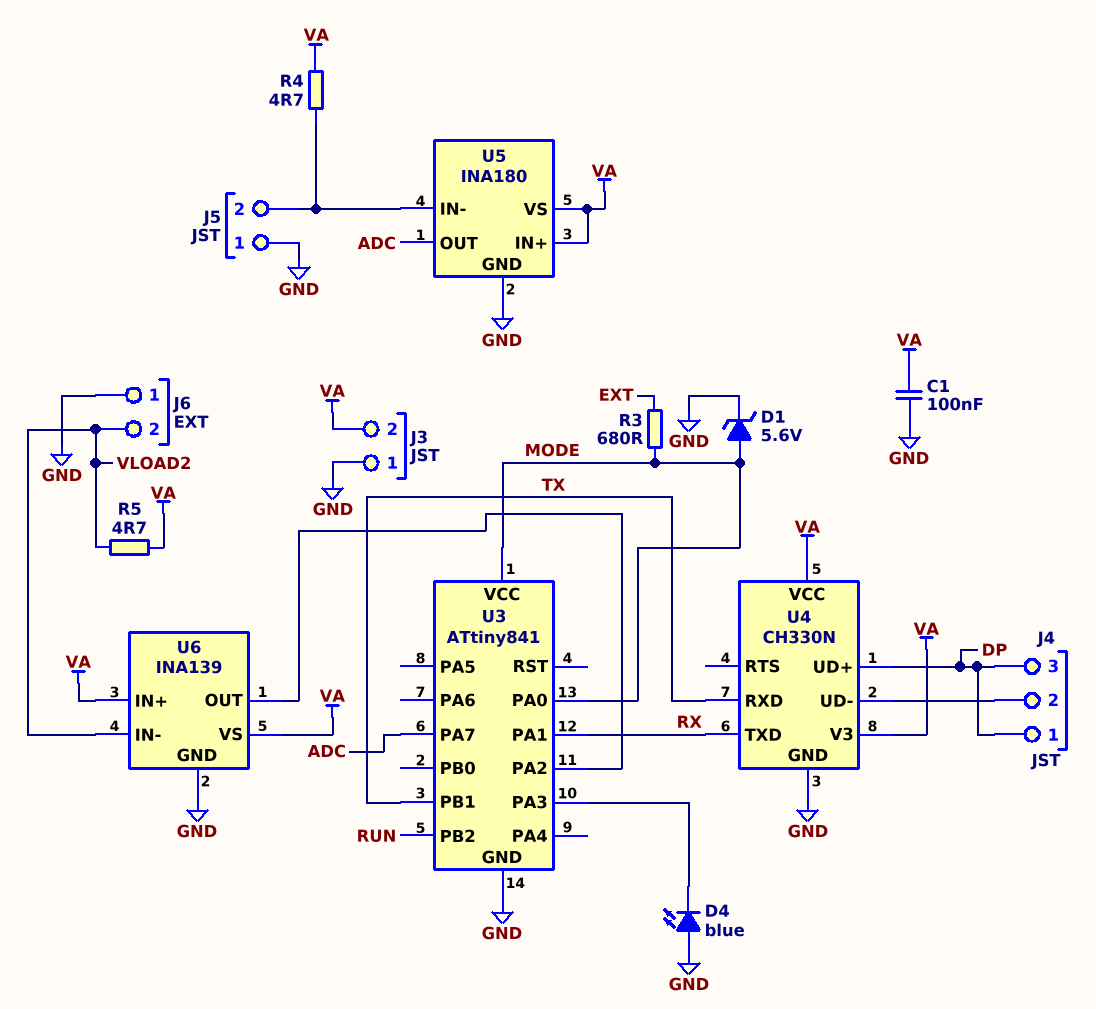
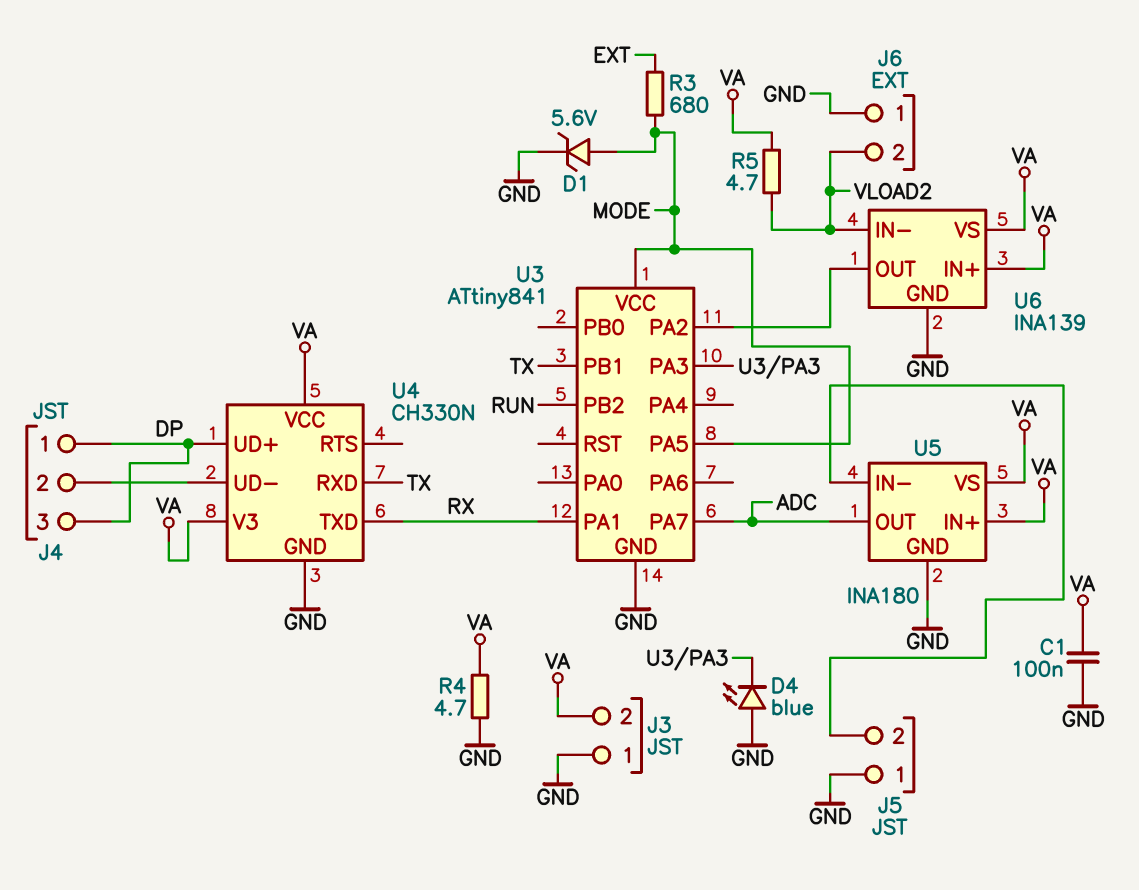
R4: 4.7 (J5/2, VA) -> 4.7 (GND, VA)
U3 pin PA0: MODE -> none
U3 pin PA5: none -> MODE

